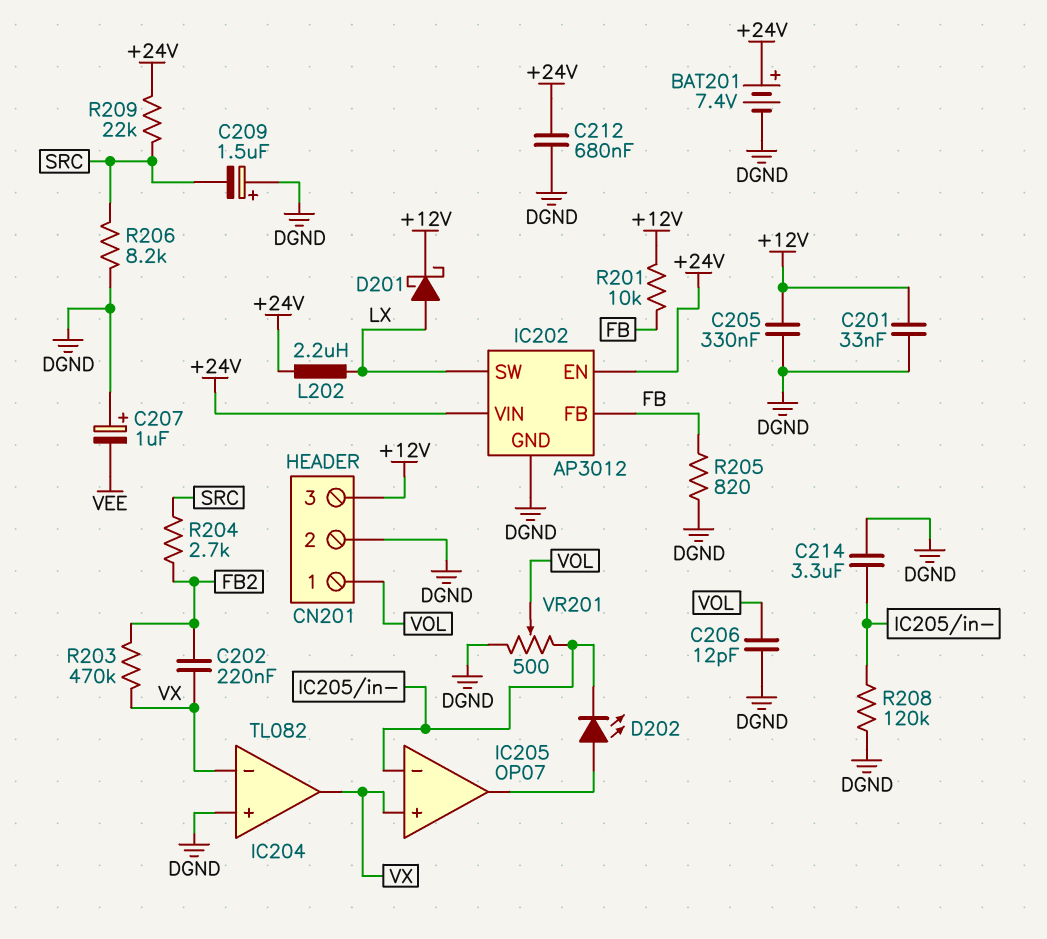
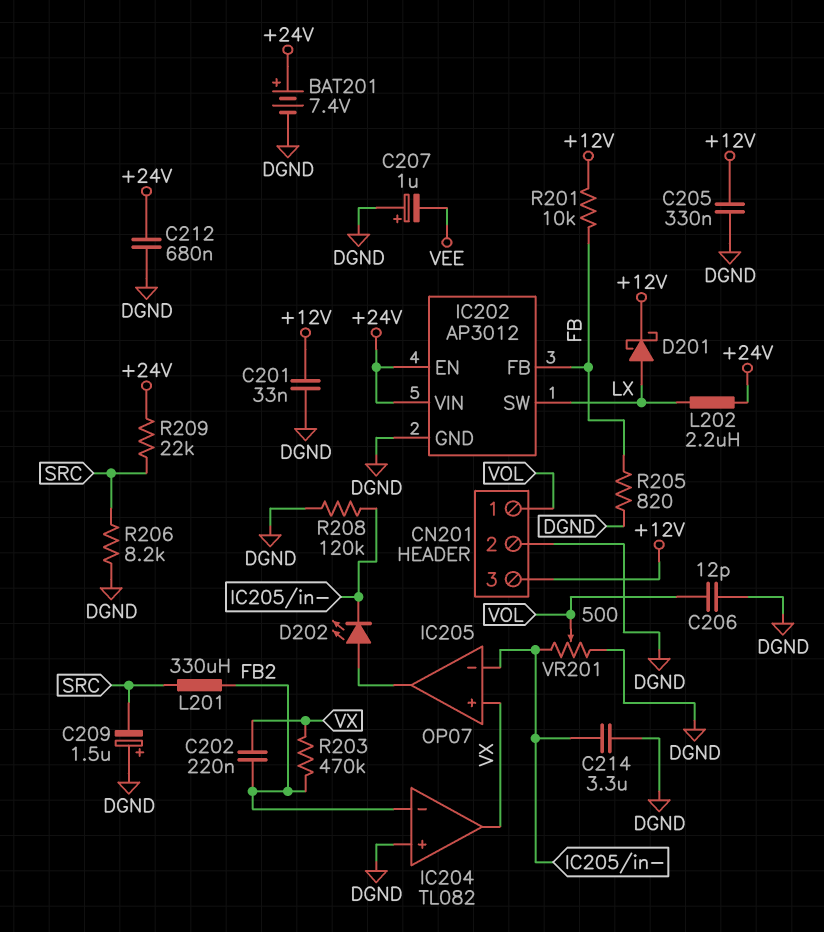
IC204 pin in-: VX -> FB2
L201: none -> 330uH (FB2, SRC)
R204: 2.7k (FB2, SRC) -> none

